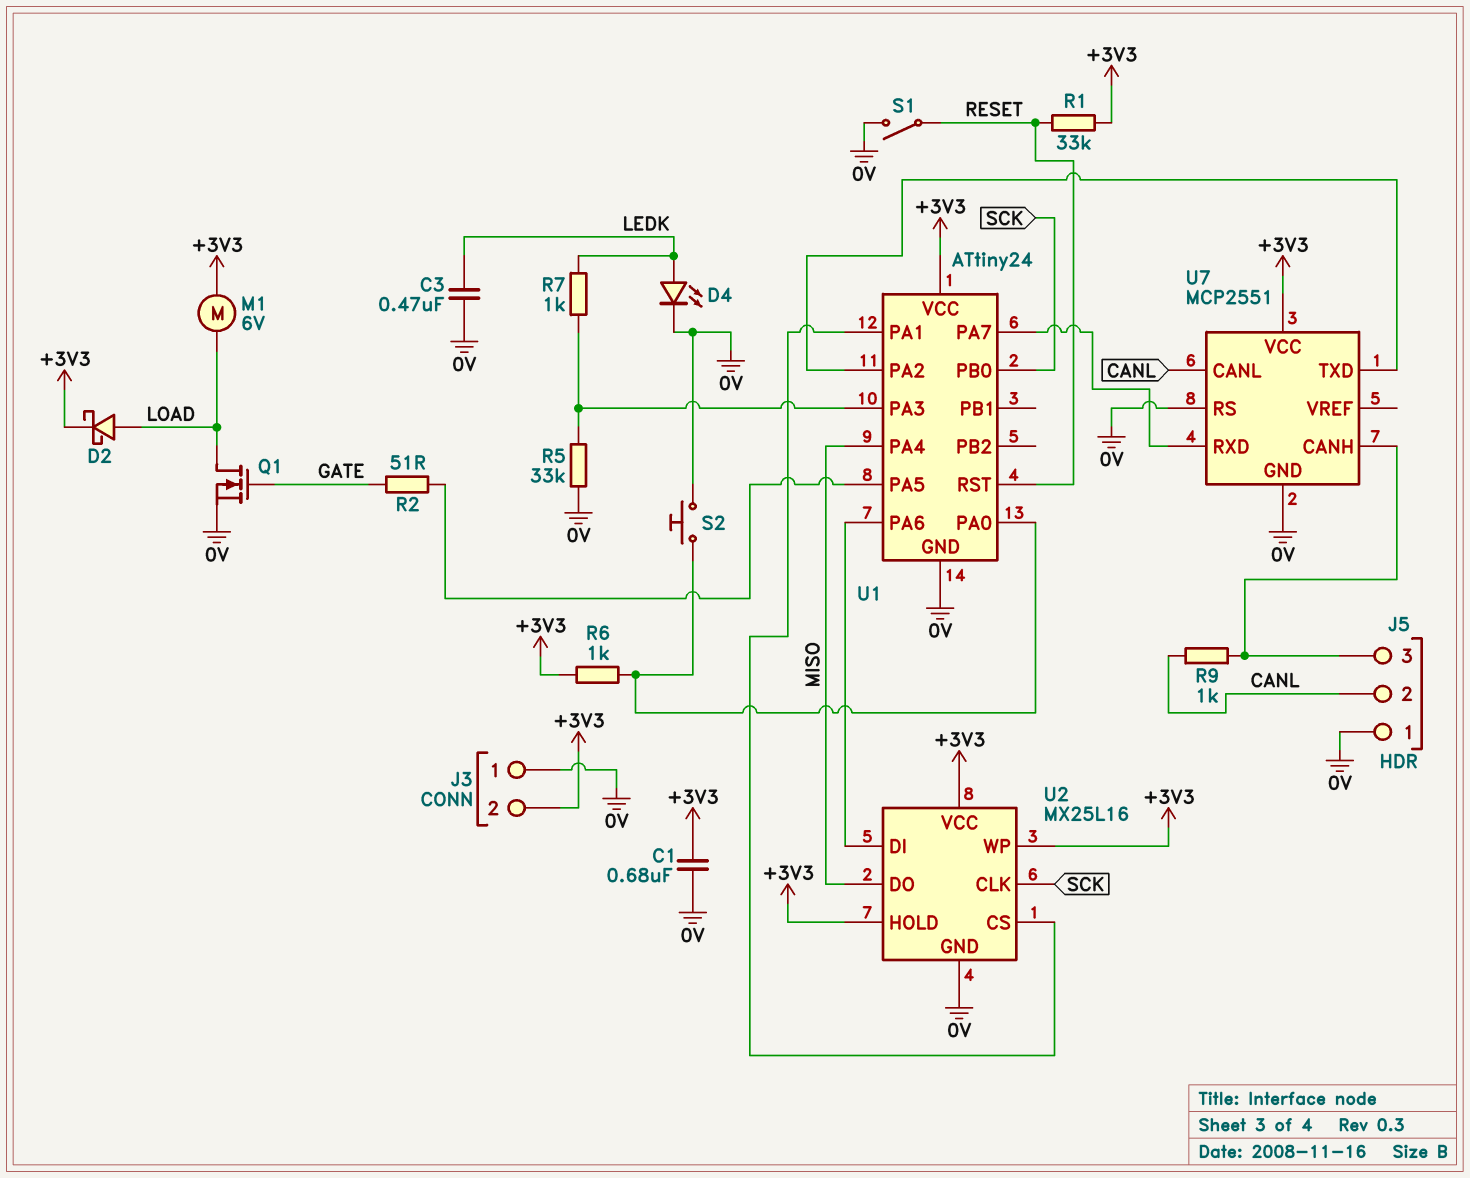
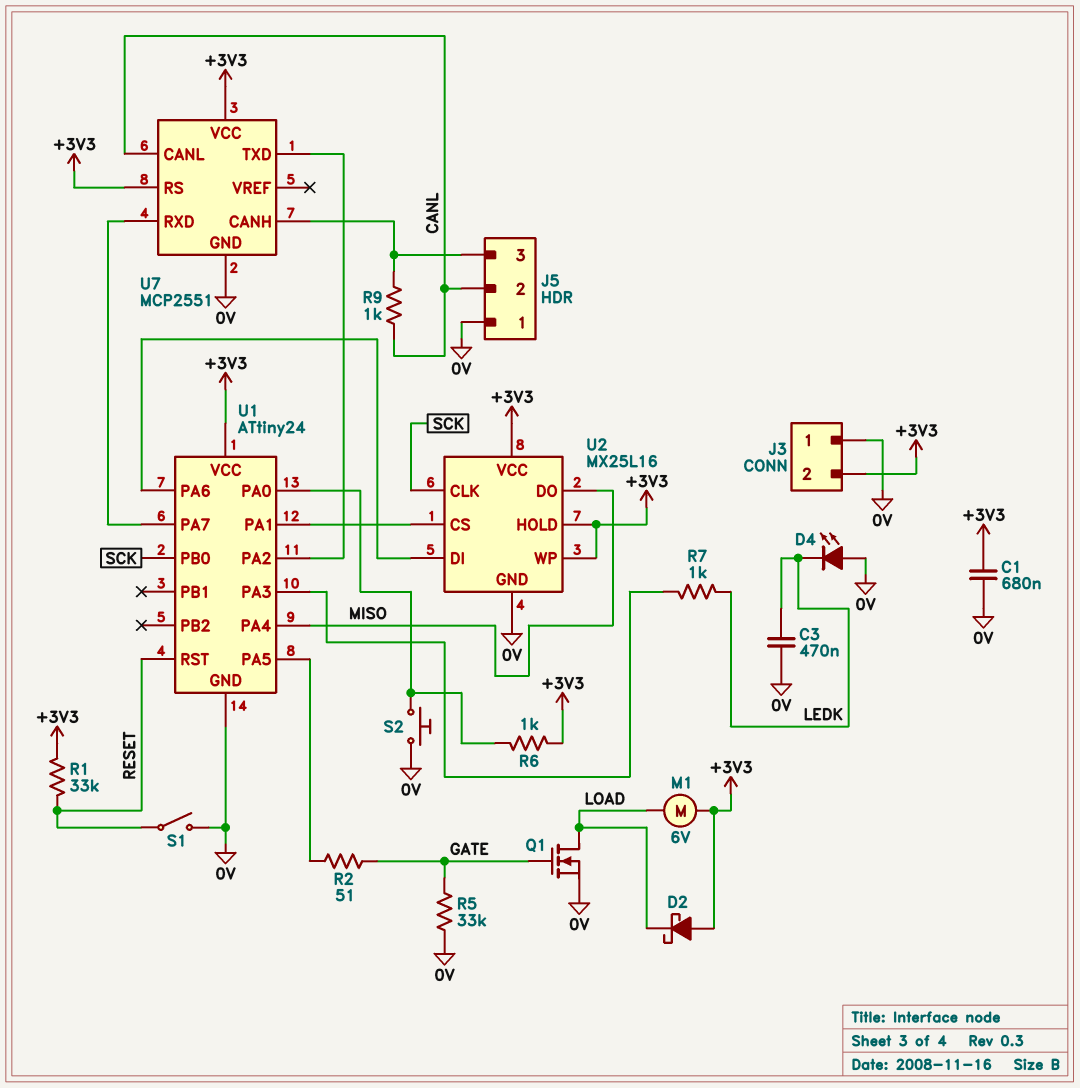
D2: schottky (A LOAD, K +3V3) -> schottky (A +3V3, K LOAD)
D4: LED (A LEDK, K 0V) -> LED (A 0V, K LEDK)
R5: 33k (0V, U1/PA3) -> 33k (0V, GATE)
U7 pin RS: 0V -> +3V3

